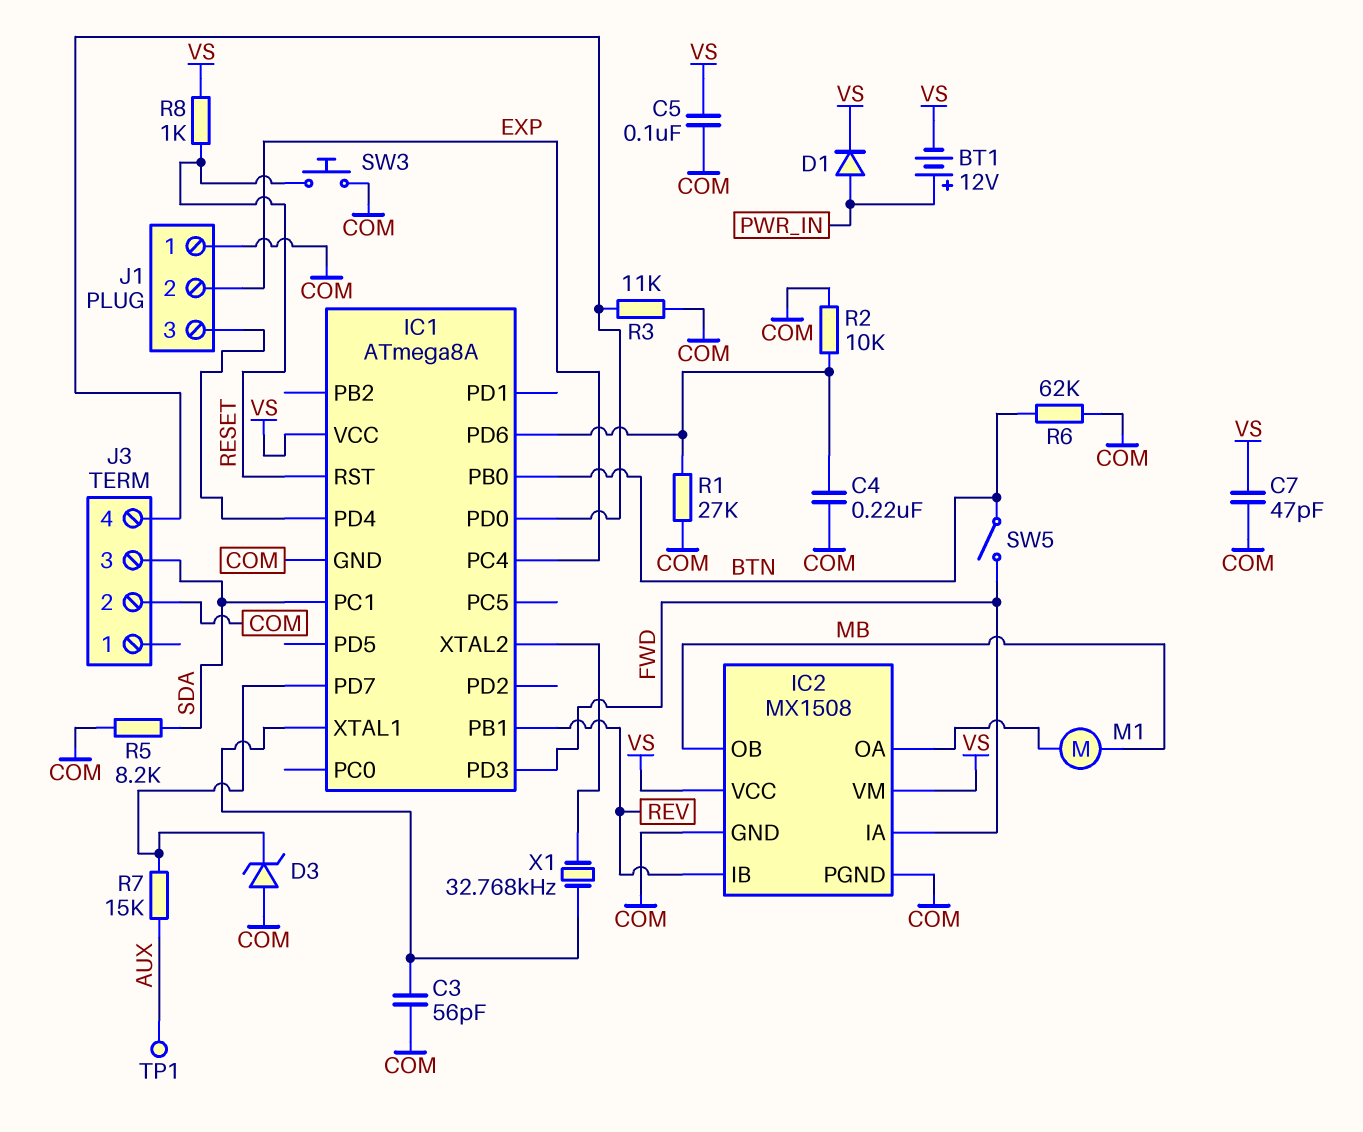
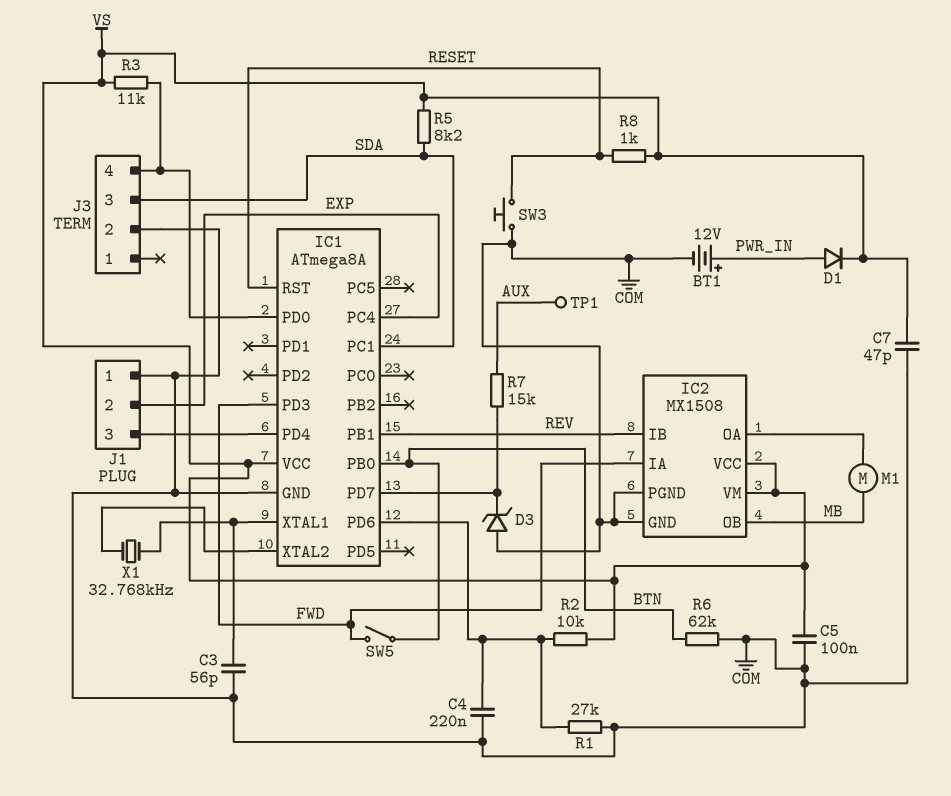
BT1: 12V (plus PWR_IN, minus VS) -> 12V (plus PWR_IN, minus COM)
R2: 10k (COM, IC1/PD6) -> 10k (IC1/PD6, VS)
R3: 11k (COM, IC1/PD0) -> 11k (IC1/PD0, VS)
R5: 8.2k (COM, SDA) -> 8.2k (SDA, VS)

